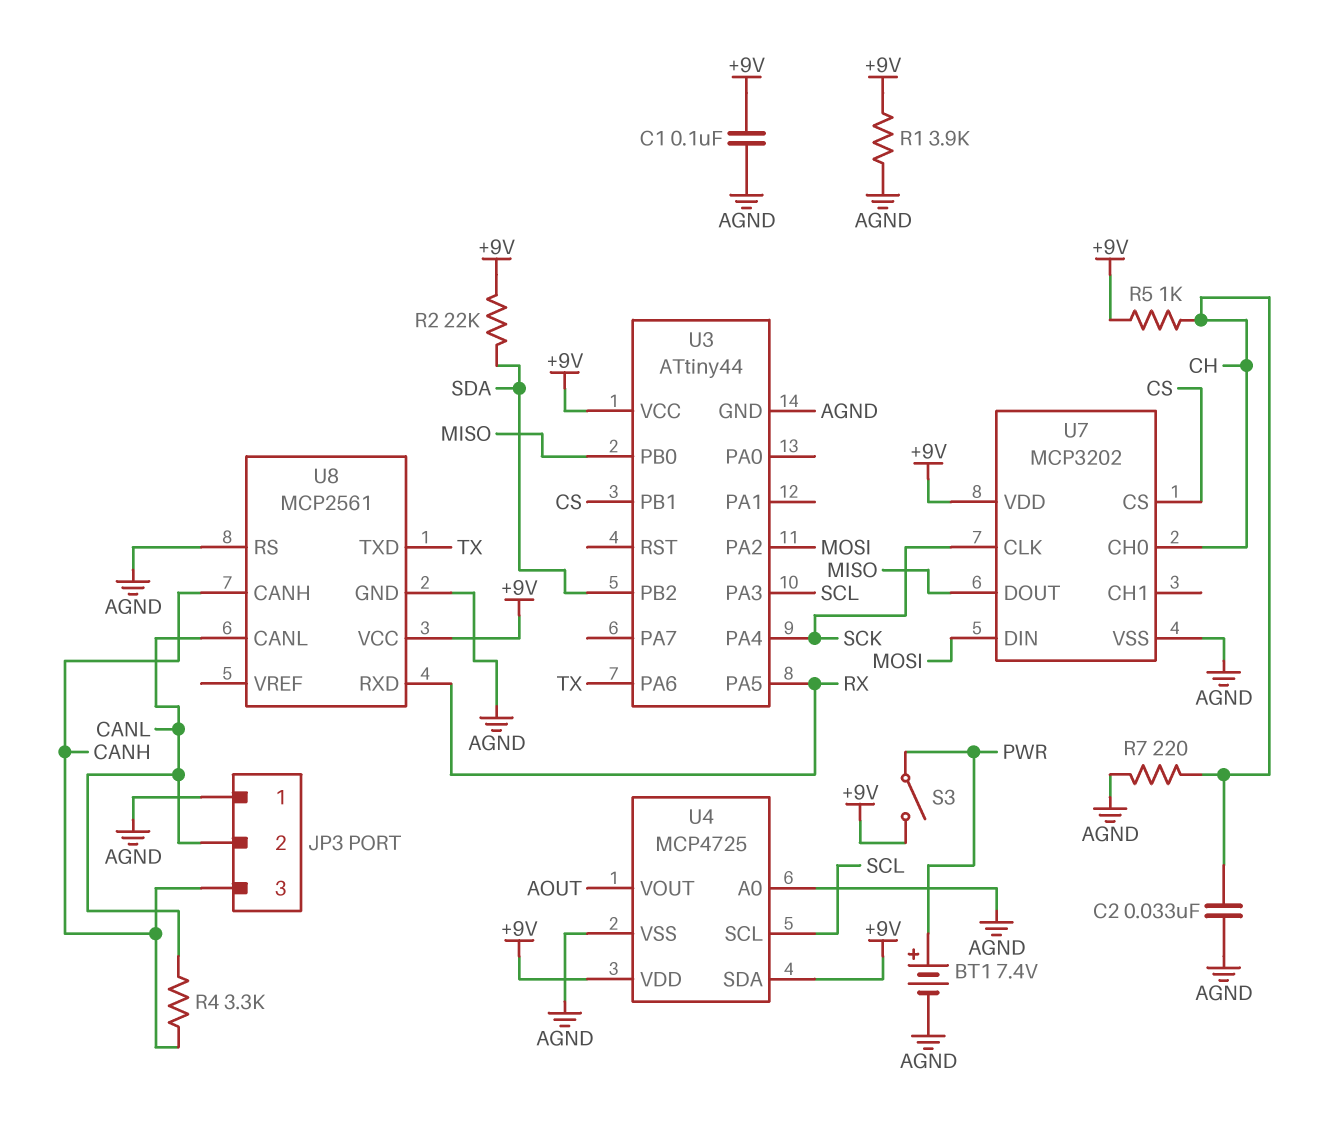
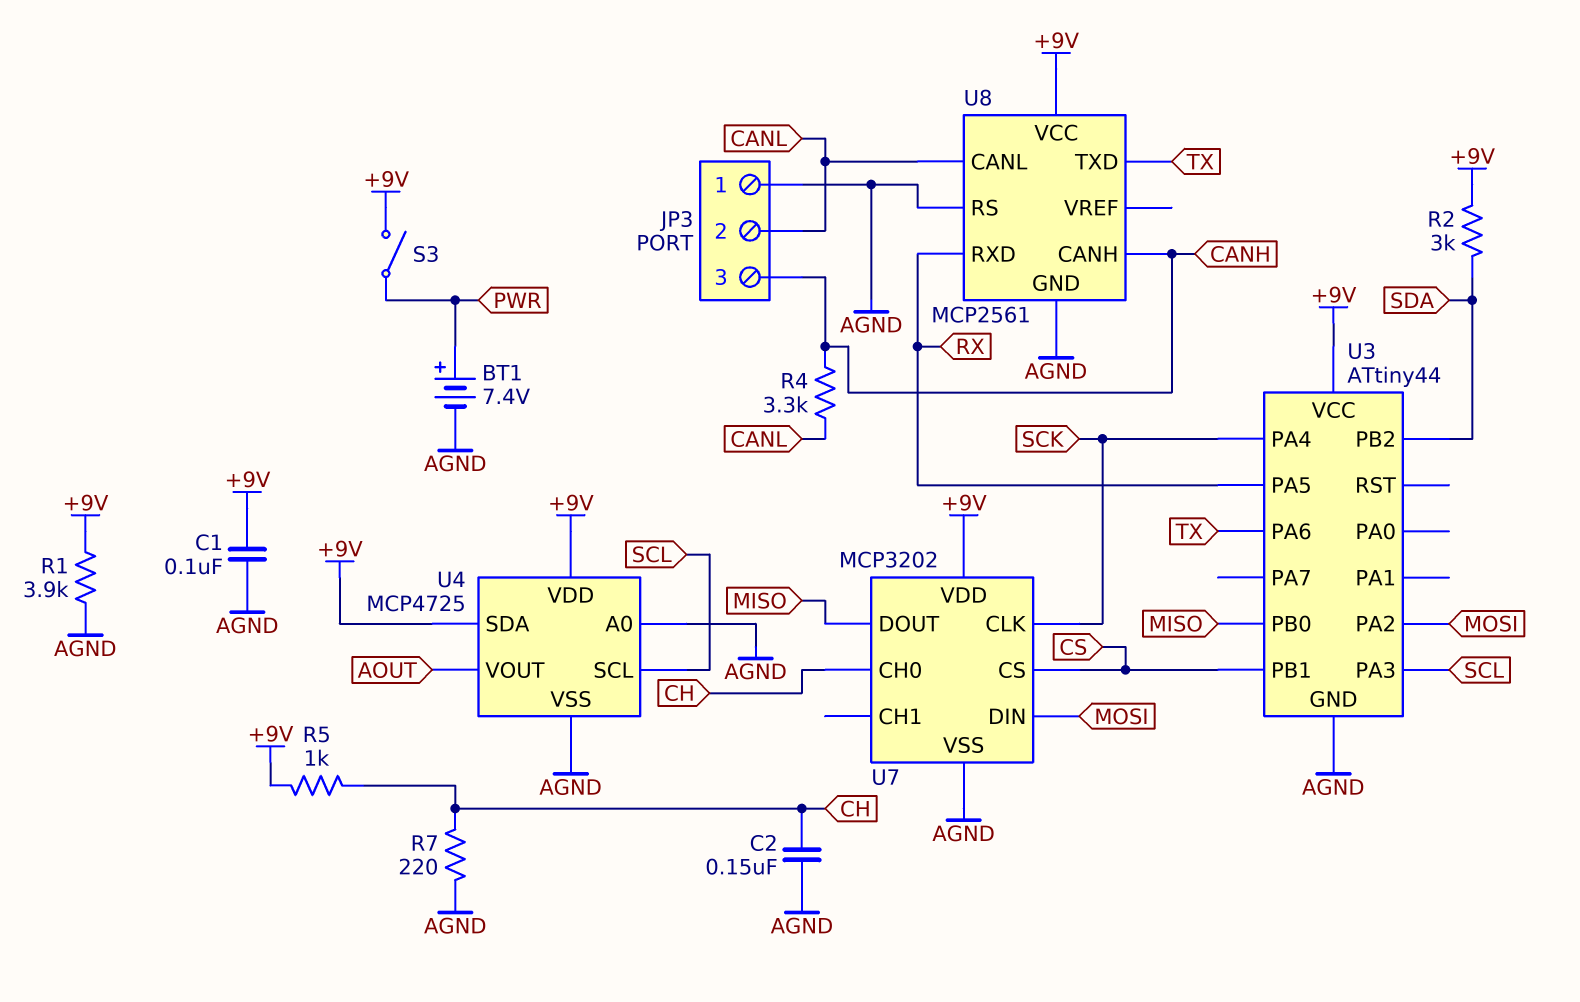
C2: 33nF (AGND, CH) -> 150nF (AGND, CH)
R2: 22k (+9V, SDA) -> 3k (+9V, SDA)

